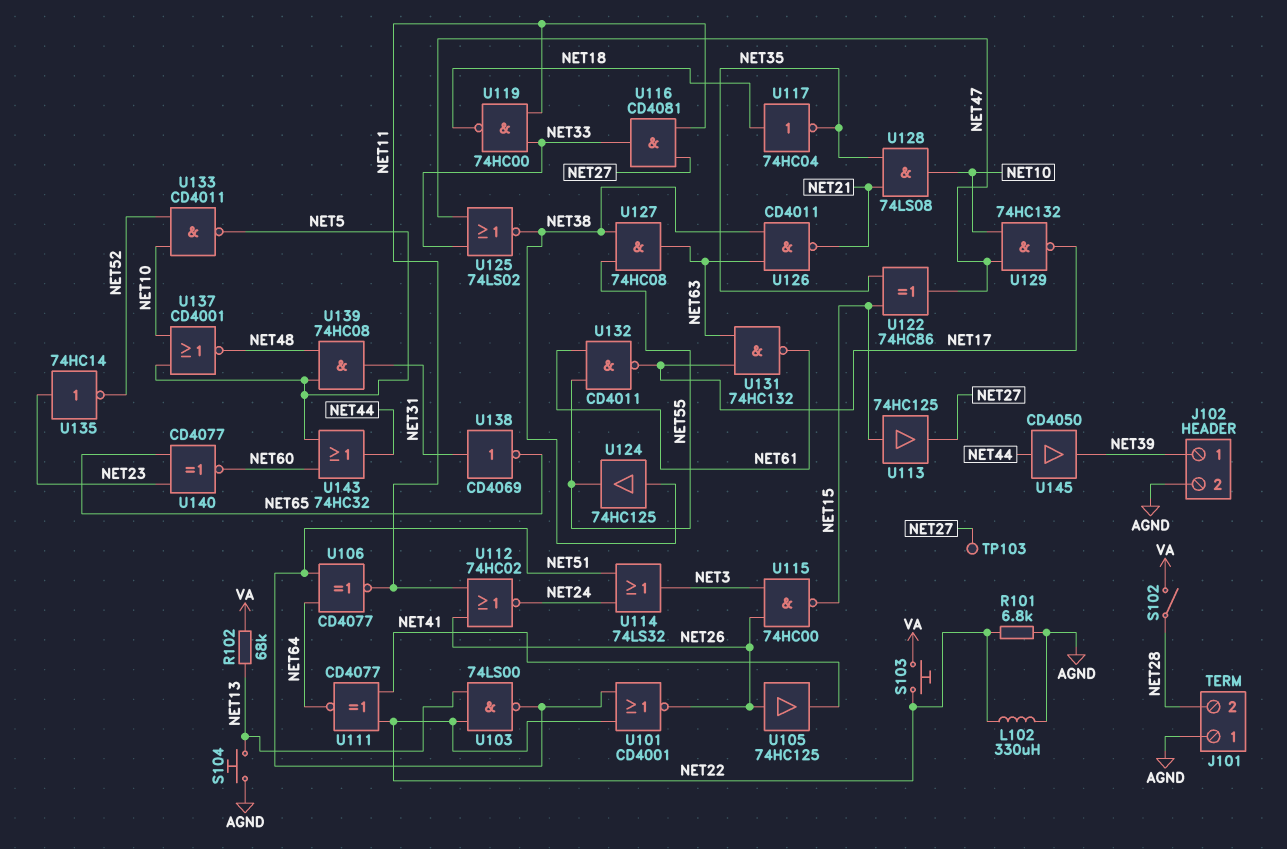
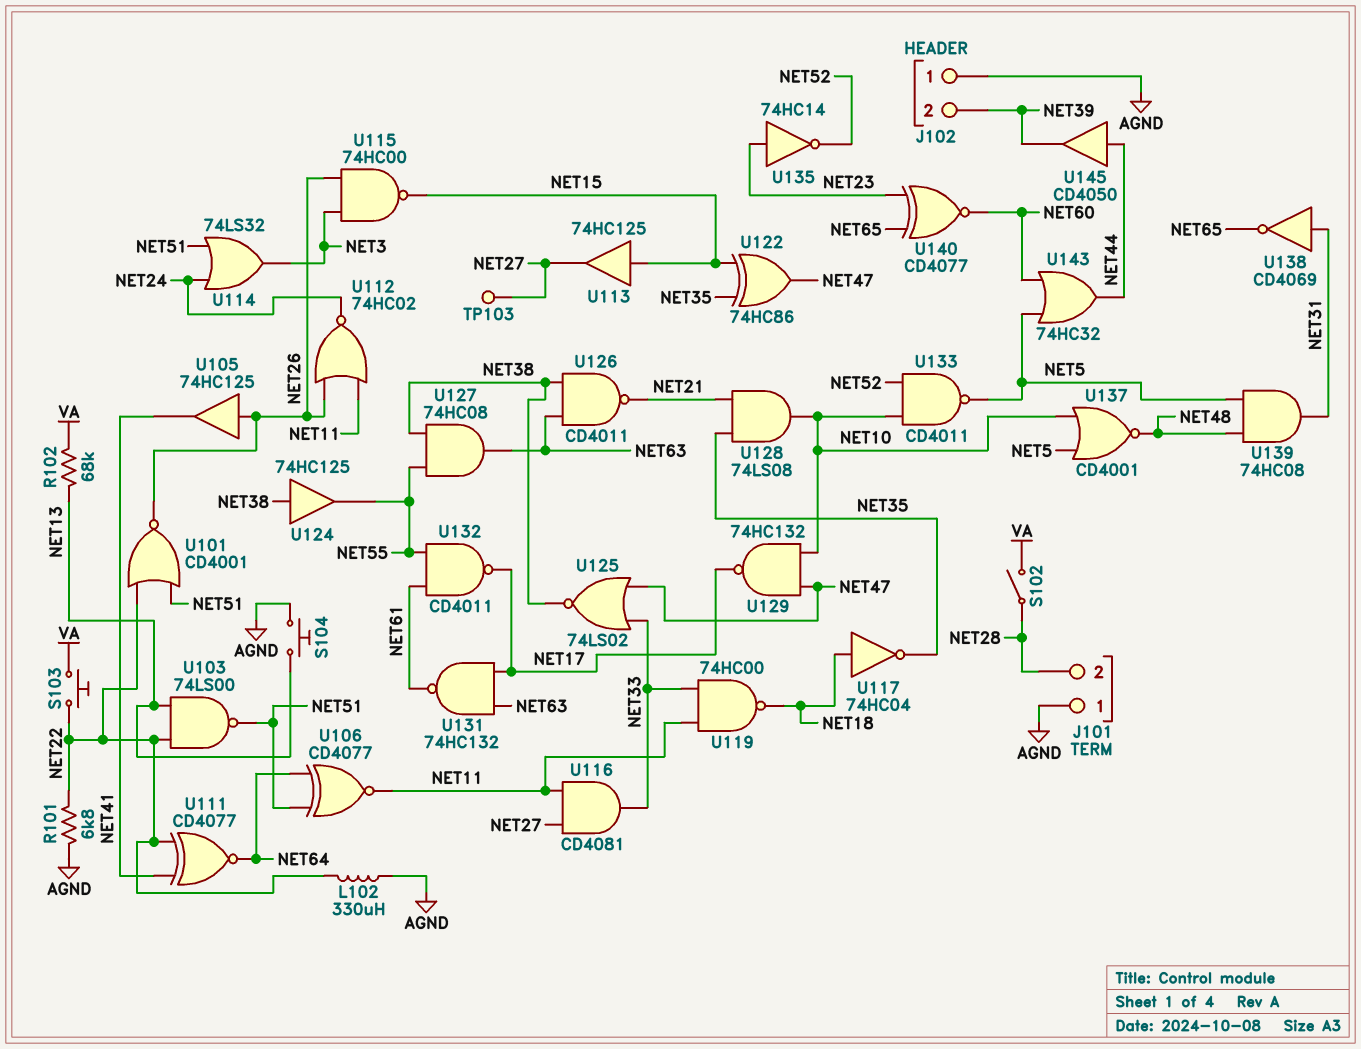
J102 pin 1: NET39 -> AGND
J102 pin 2: AGND -> NET39

